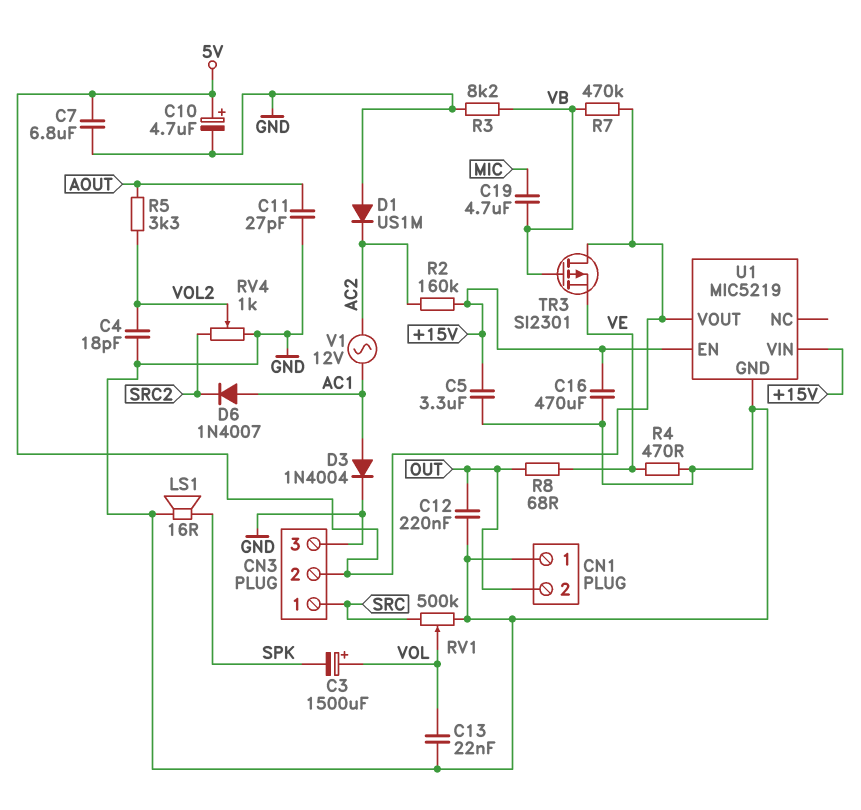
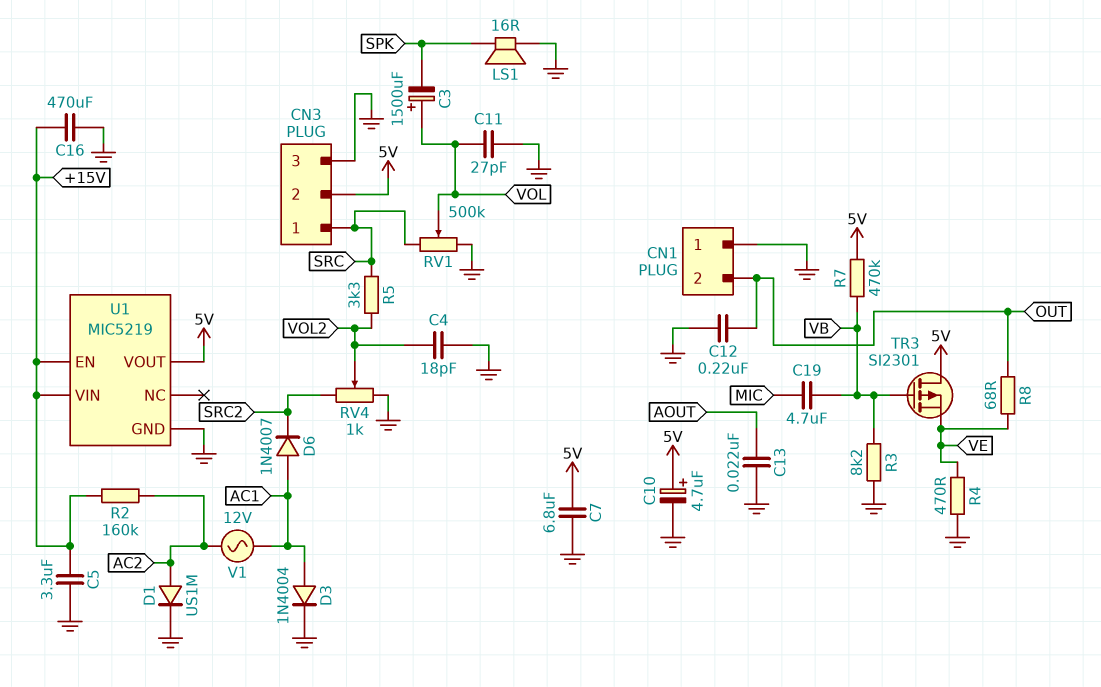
C11: 27pF (AOUT, GND) -> 27pF (GND, VOL)
C13: 22nF (GND, VOL) -> 22nF (AOUT, GND)
D1: diode US1M (A GND, K AC2) -> diode US1M (A AC2, K GND)
R5: 3.3k (AOUT, VOL2) -> 3.3k (SRC, VOL2)

